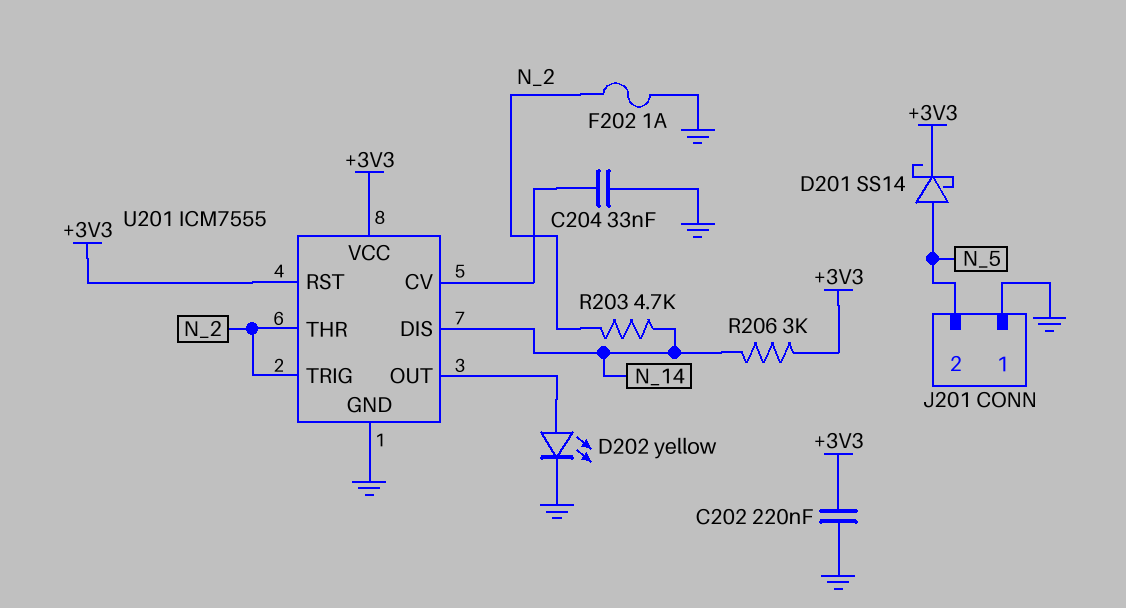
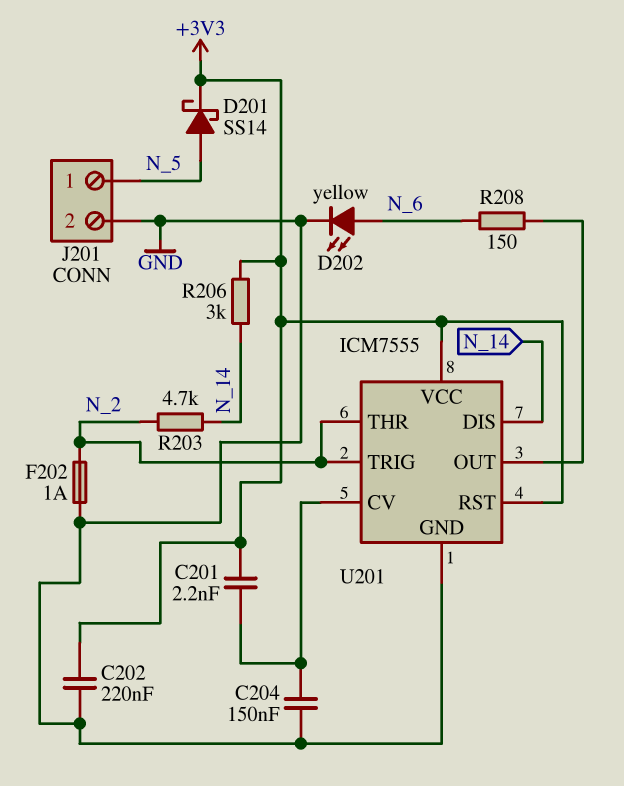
C201: none -> 2.2nF (+3V3, U201/CV)
C204: 33nF (GND, U201/CV) -> 150nF (GND, U201/CV)
D202: LED yellow (A U201/OUT, K GND) -> LED yellow (A N_6, K GND)
J201 pin 1: GND -> N_5
J201 pin 2: N_5 -> GND
R208: none -> 150 (N_6, U201/OUT)

